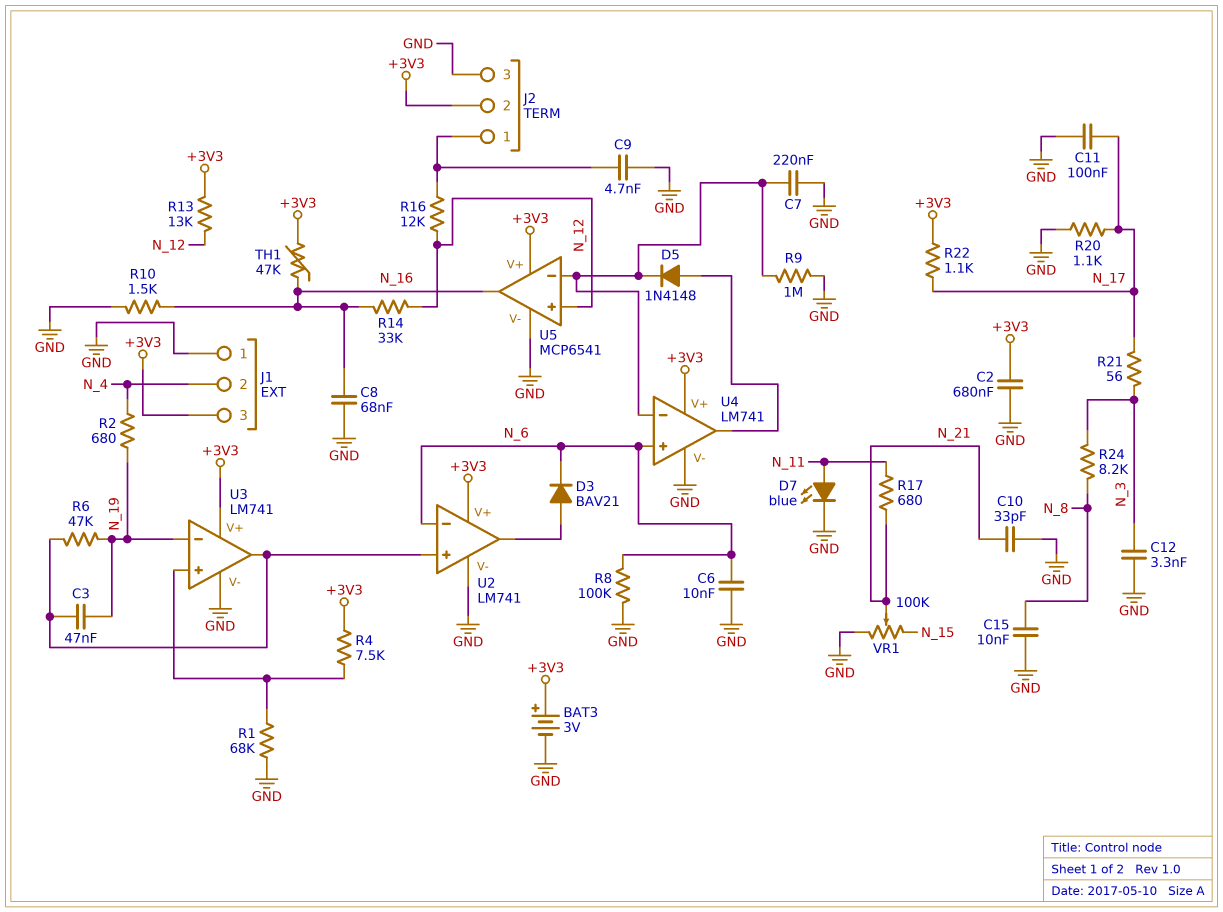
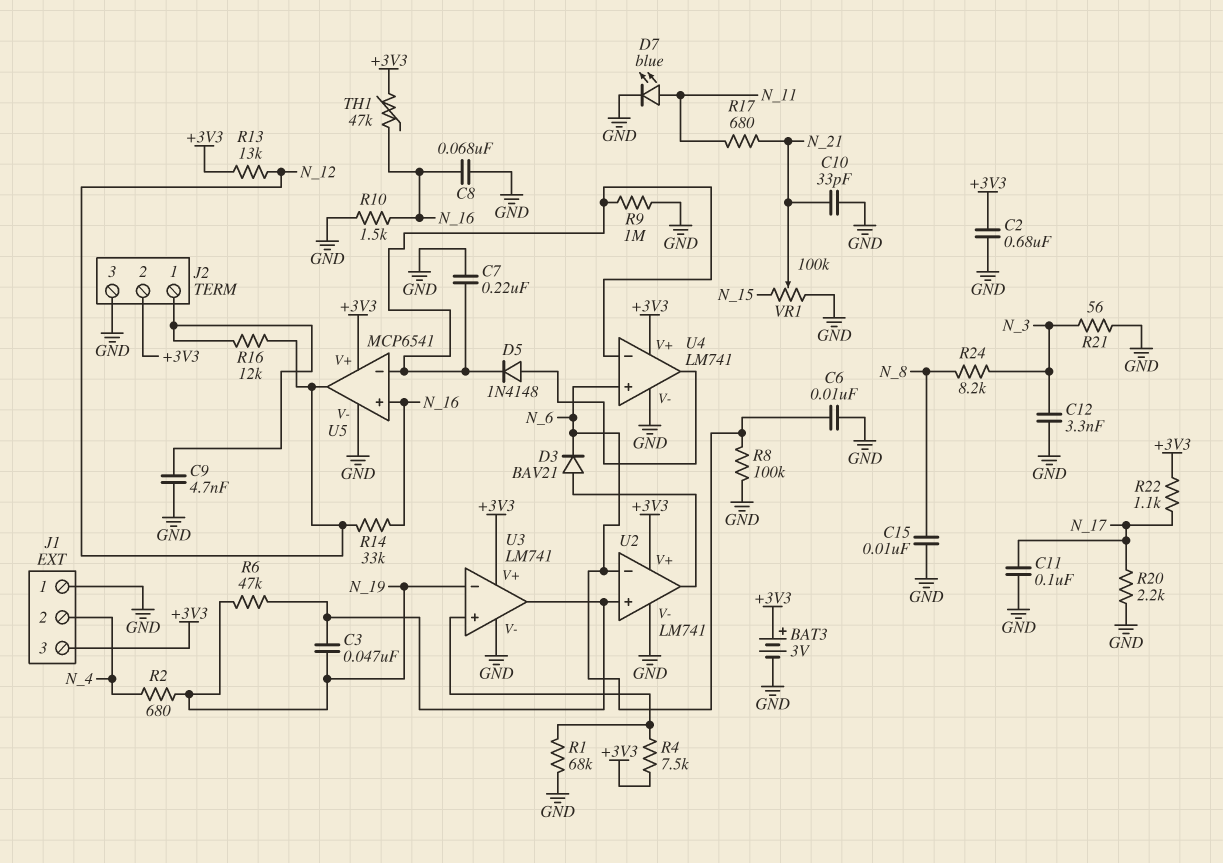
R20: 1.1k (GND, N_17) -> 2.2k (GND, N_17)
R21: 56 (N_3, N_17) -> 56 (GND, N_3)
U5 pin in+: N_12 -> N_16
U5 pin out: N_16 -> N_12

